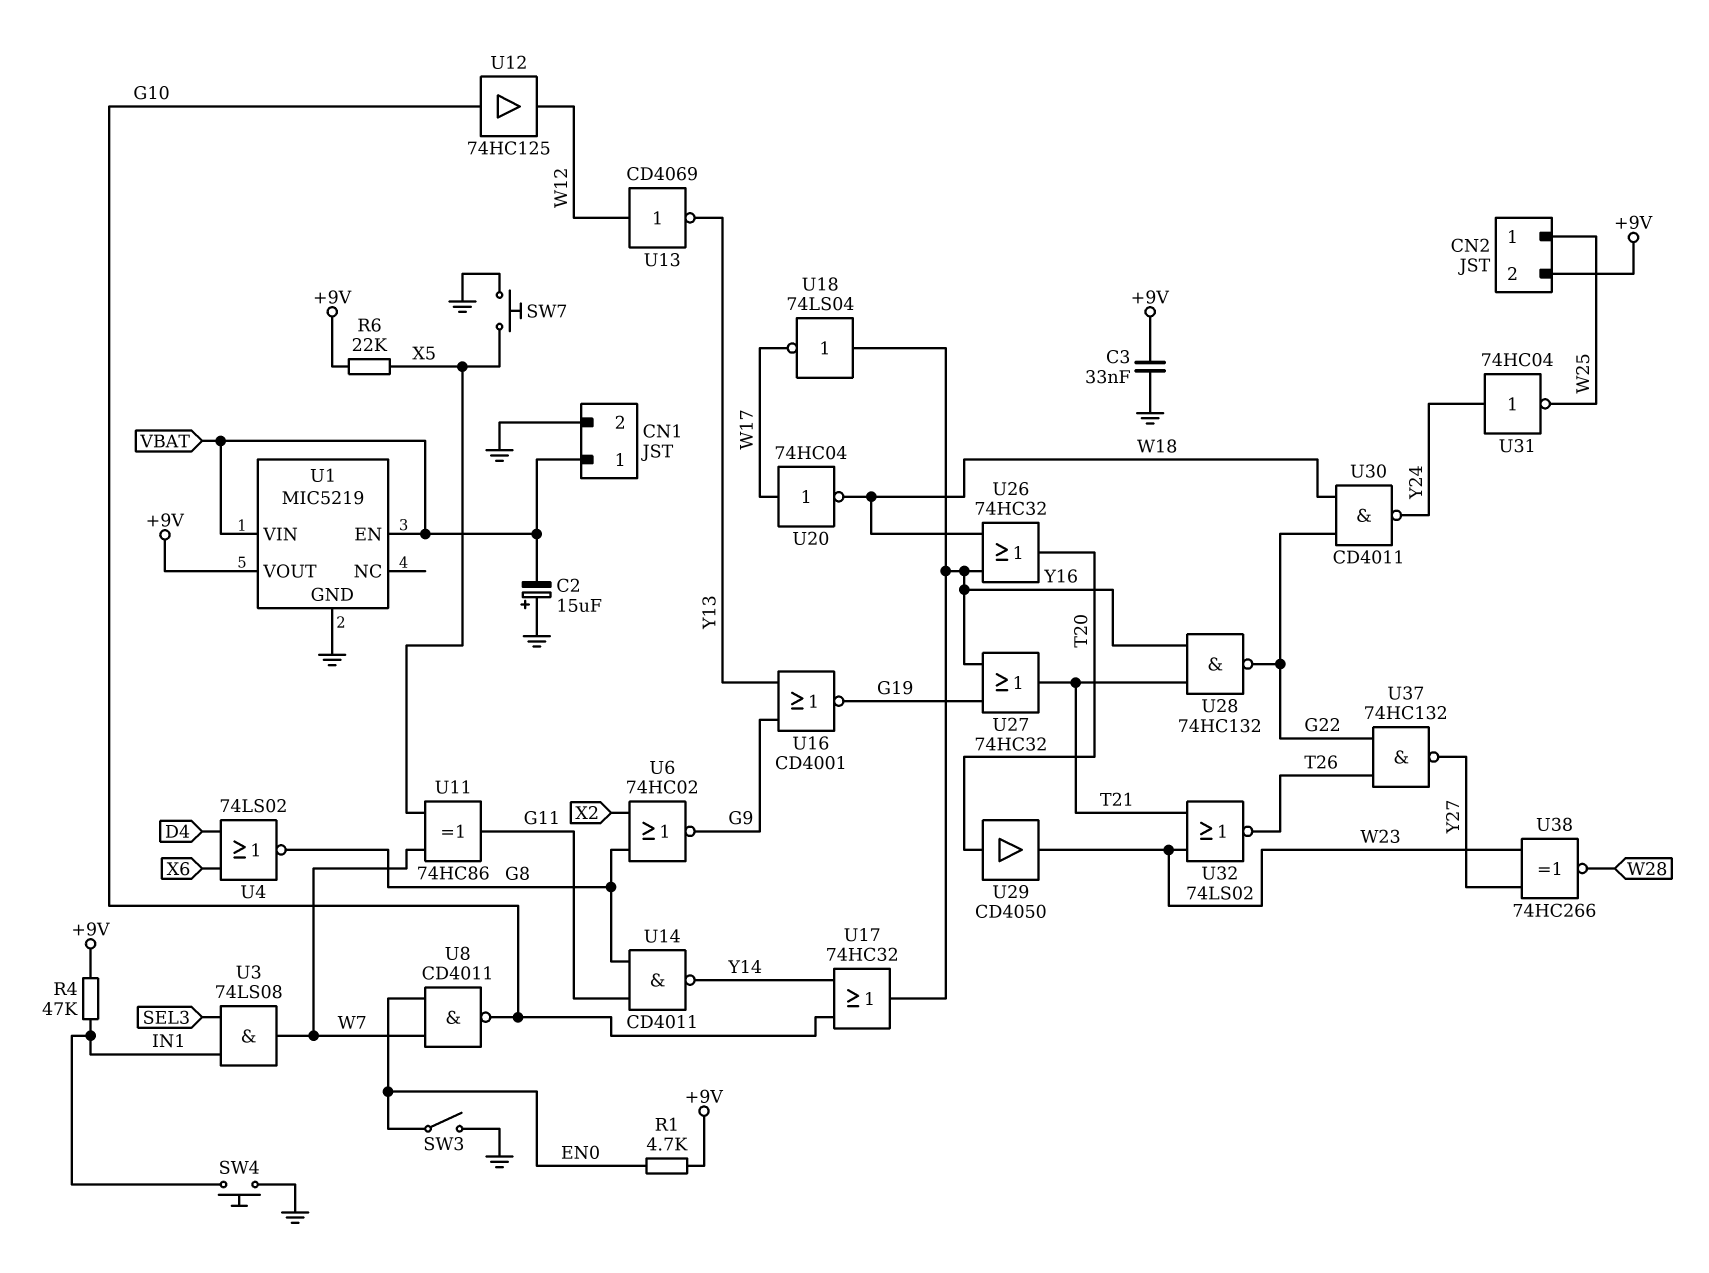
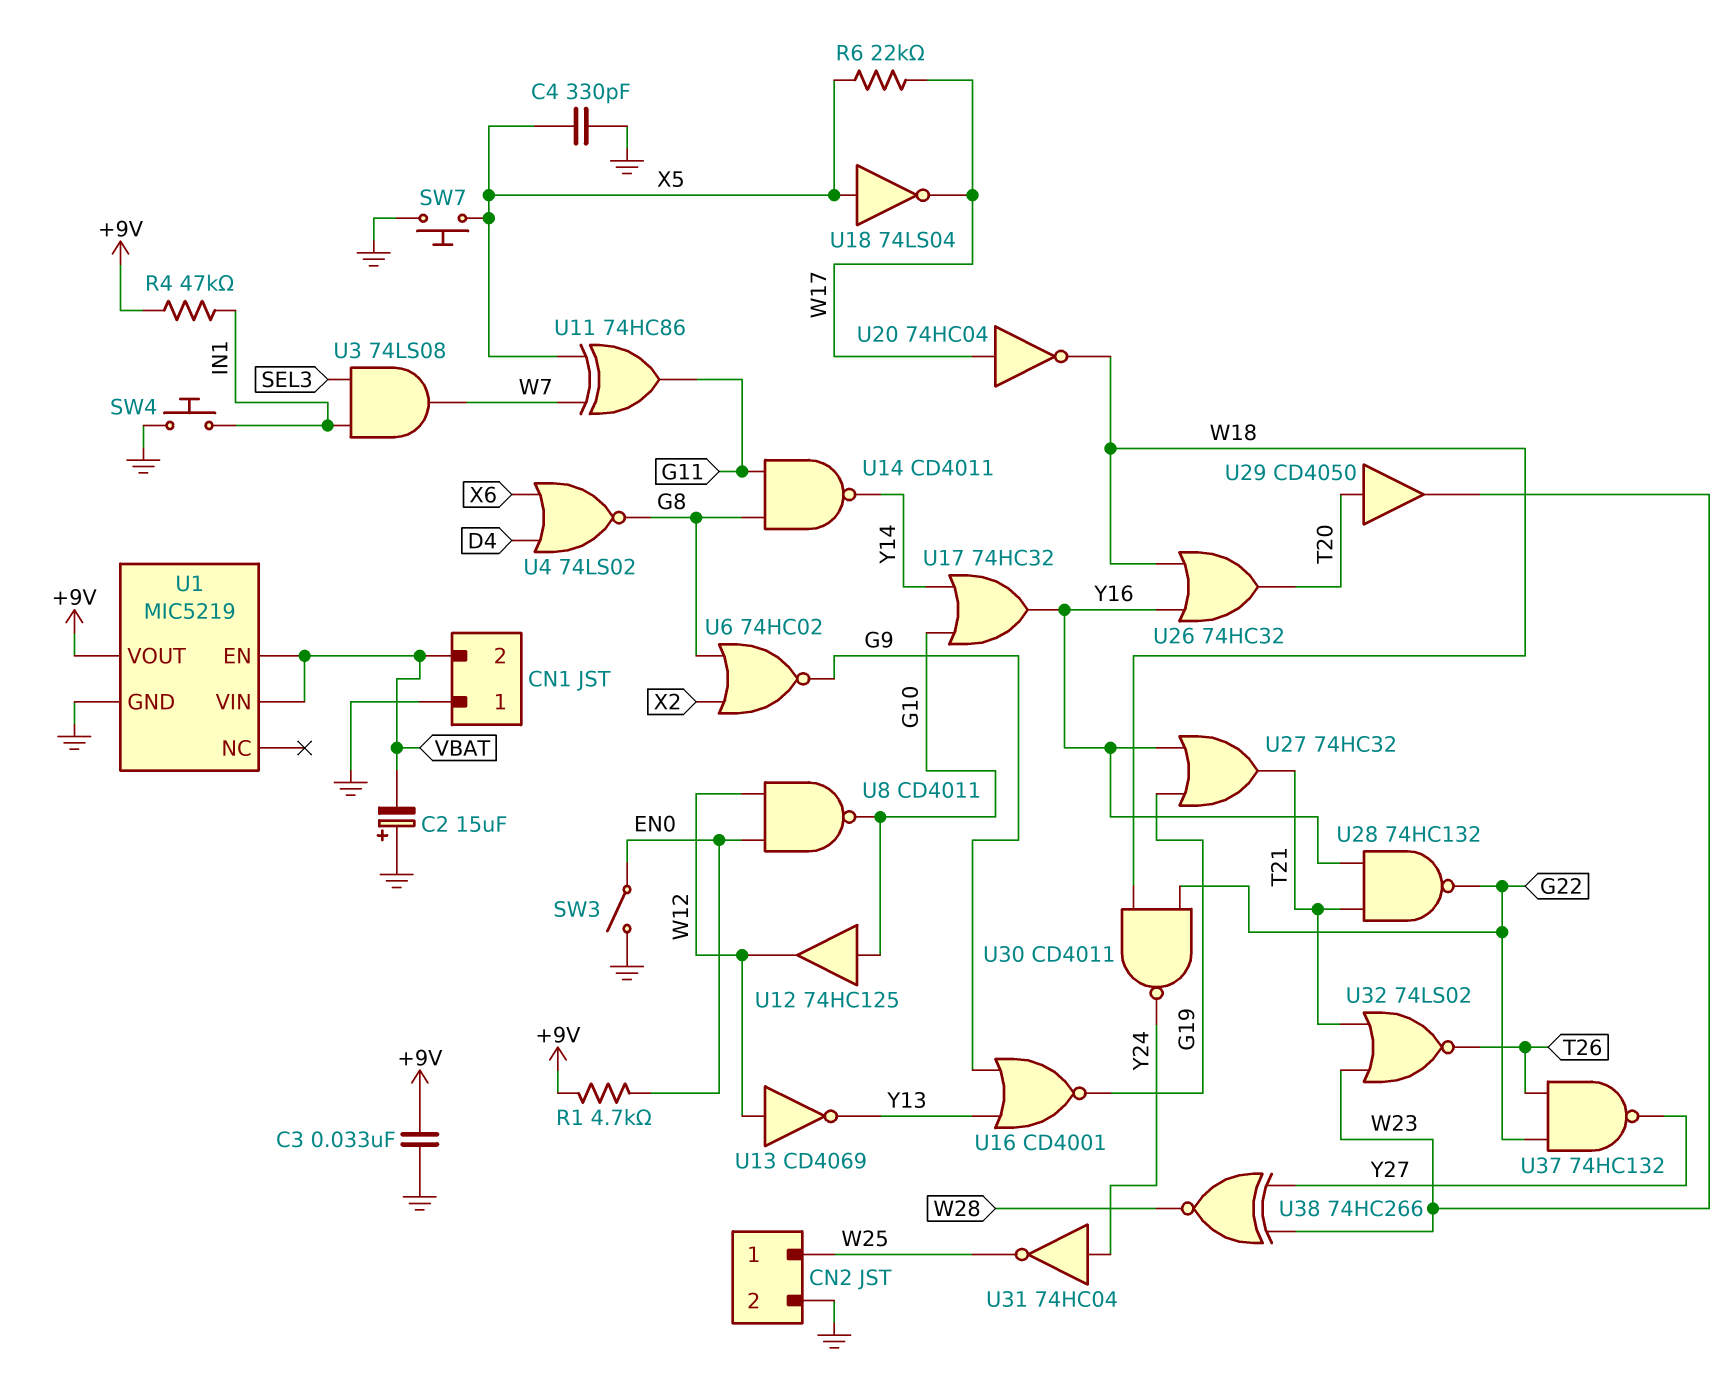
C4: none -> 330pF (GND, X5)
CN1 pin 1: VBAT -> GND
CN1 pin 2: GND -> VBAT
CN2 pin 2: +9V -> GND
R6: 22k (+9V, X5) -> 22k (W17, X5)
U8: NAND CD4011 (in EN0, in W7, out G10) -> NAND CD4011 (in EN0, in W12, out G10)
U18: NOT 74LS04 (in Y16, out W17) -> NOT 74LS04 (in X5, out W17)

